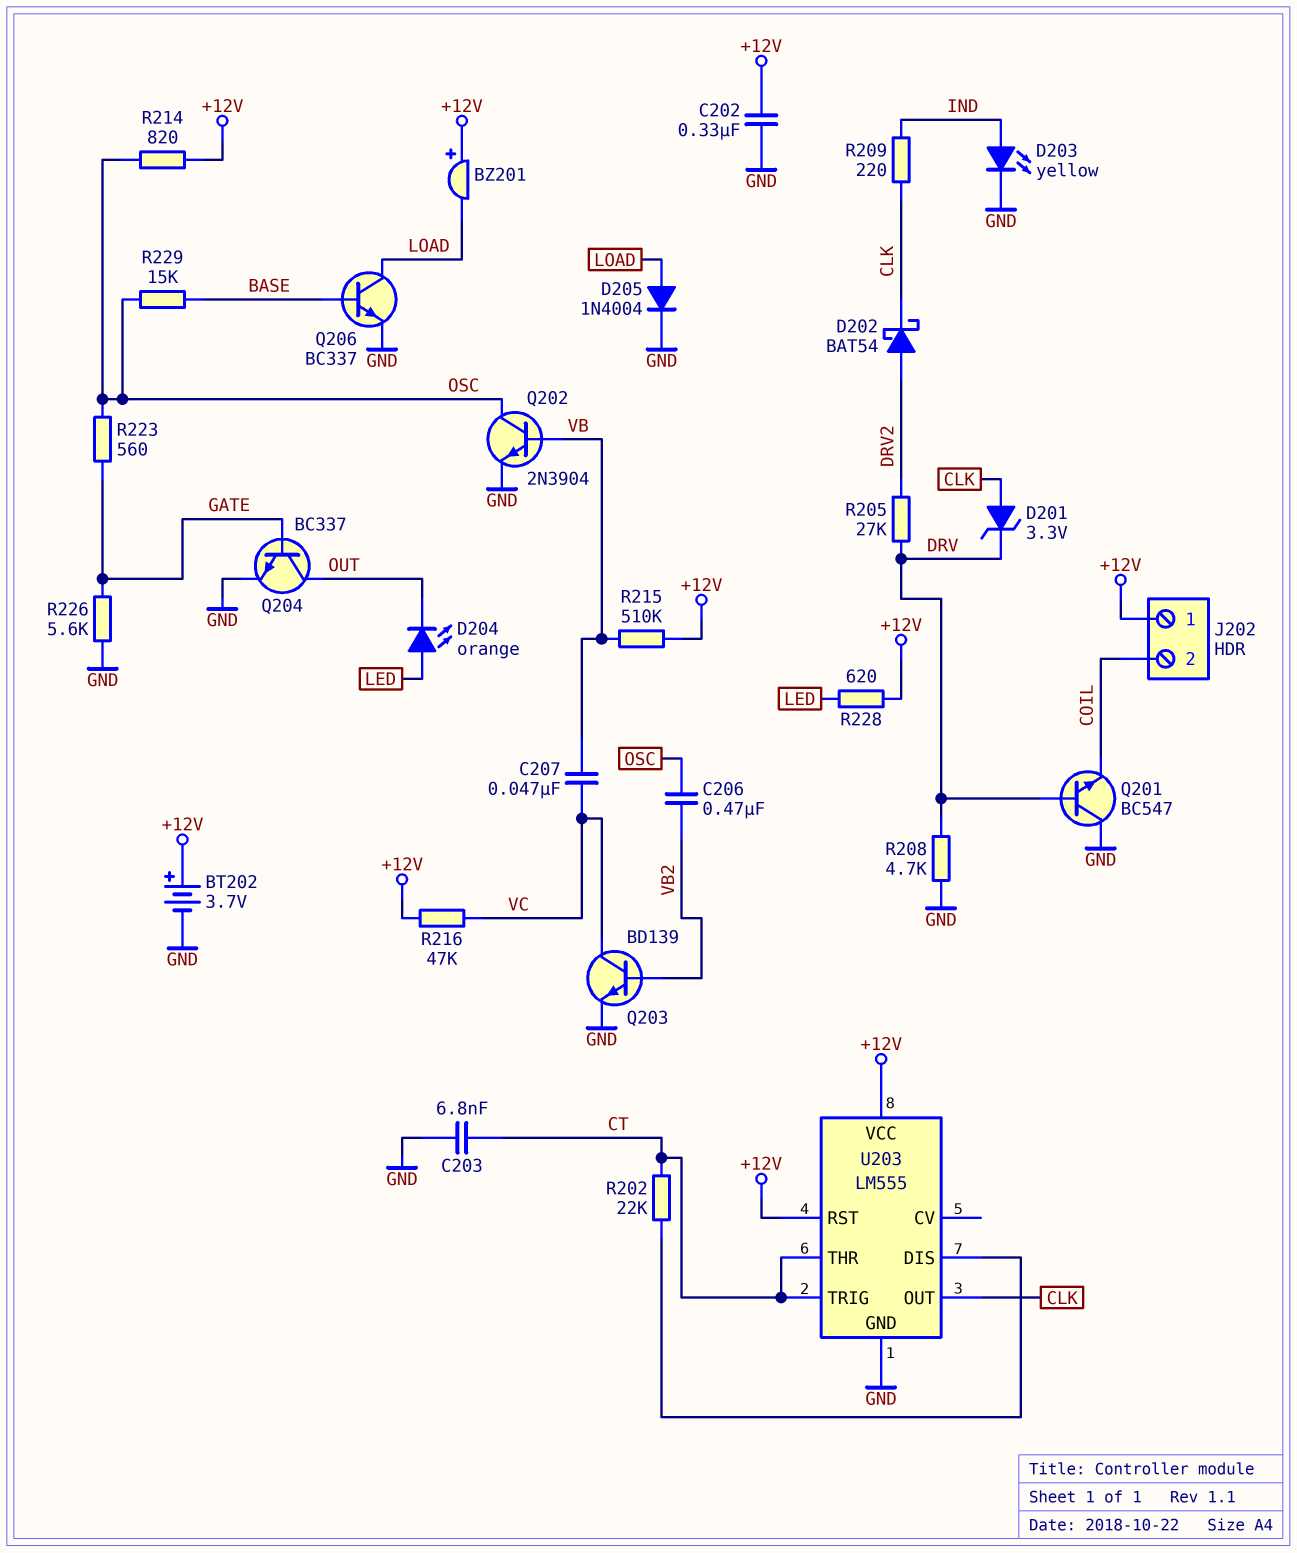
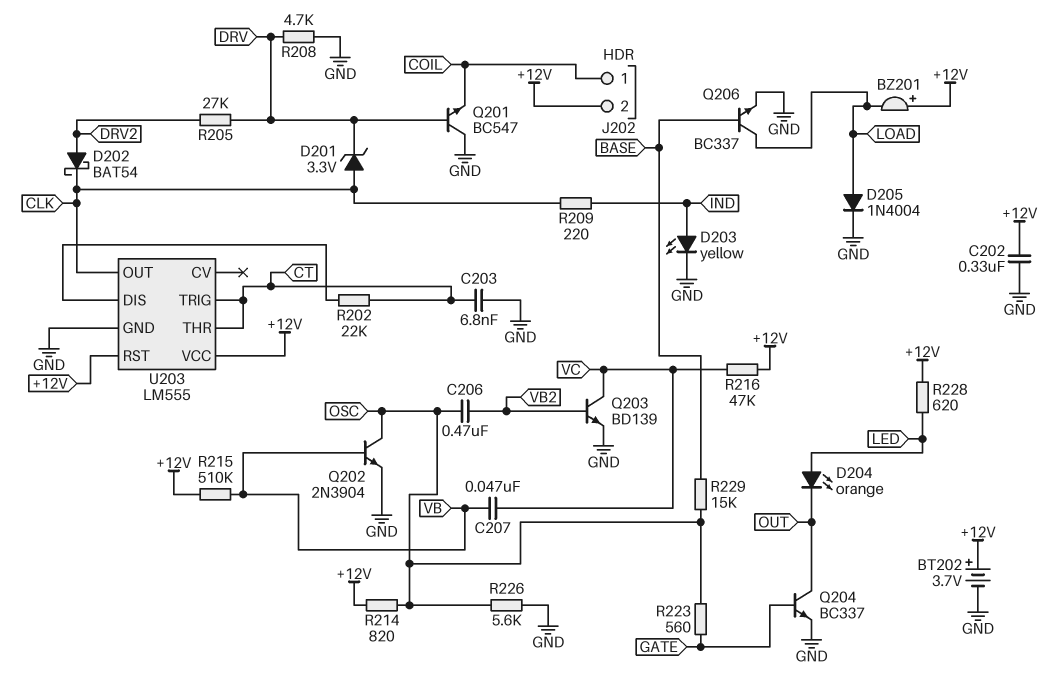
J202 pin 1: +12V -> COIL
J202 pin 2: COIL -> +12V
R226: 5.6k (GATE, GND) -> 5.6k (GND, OSC)

